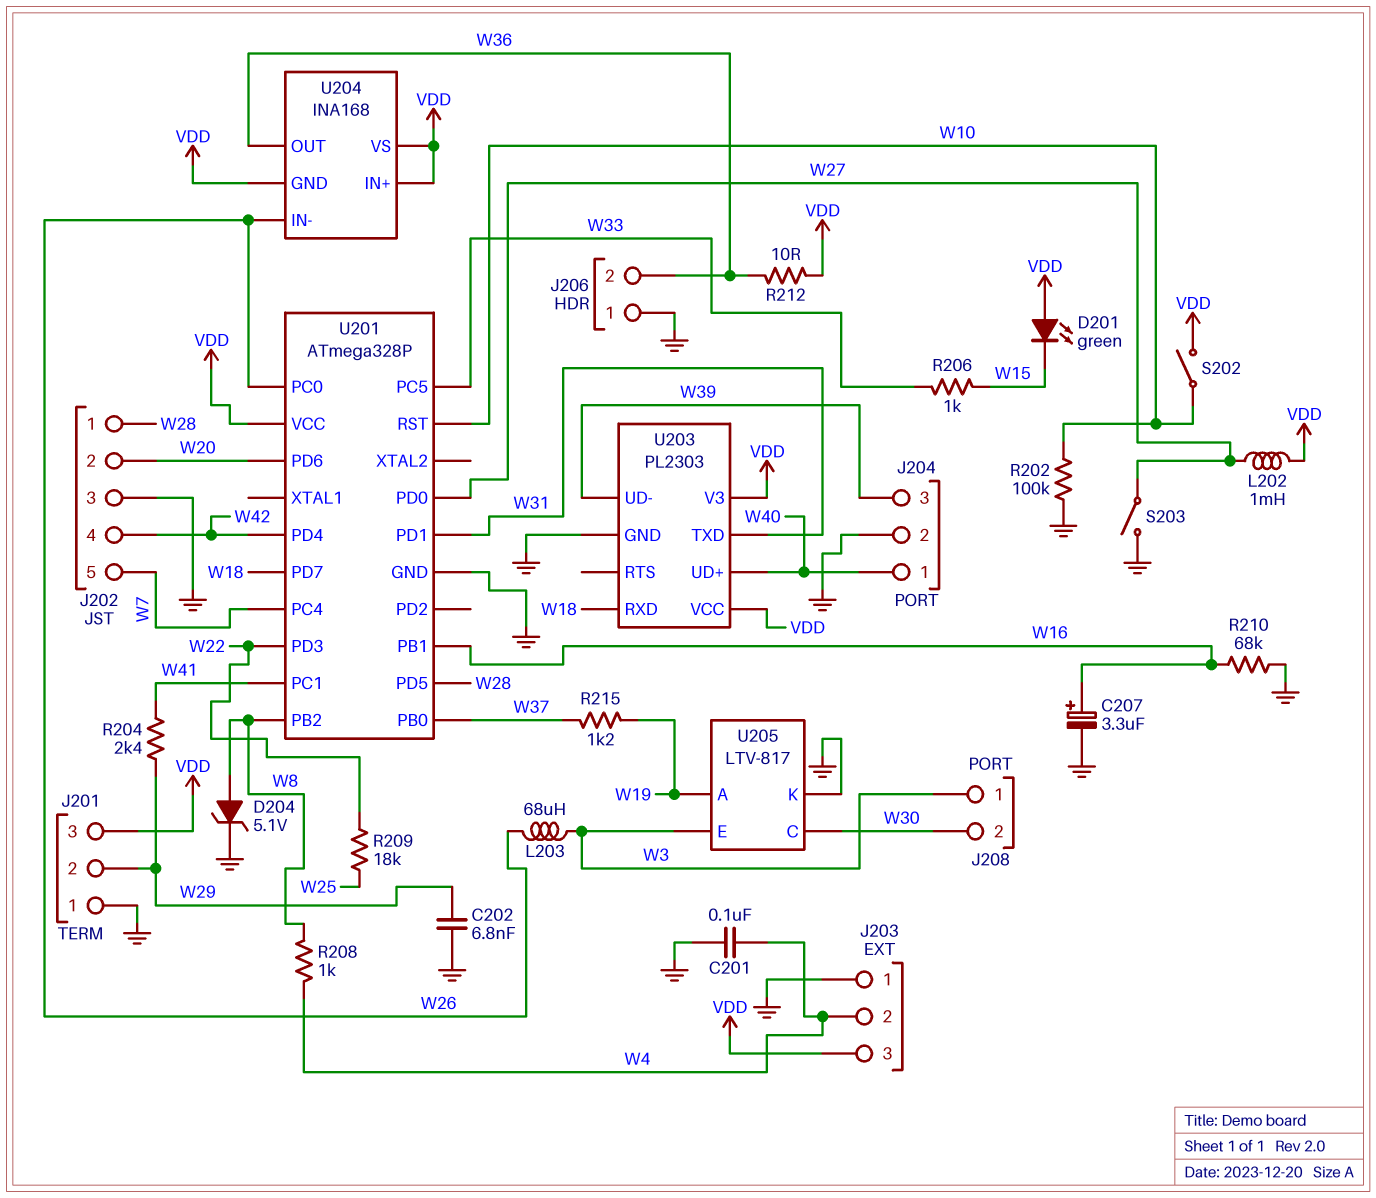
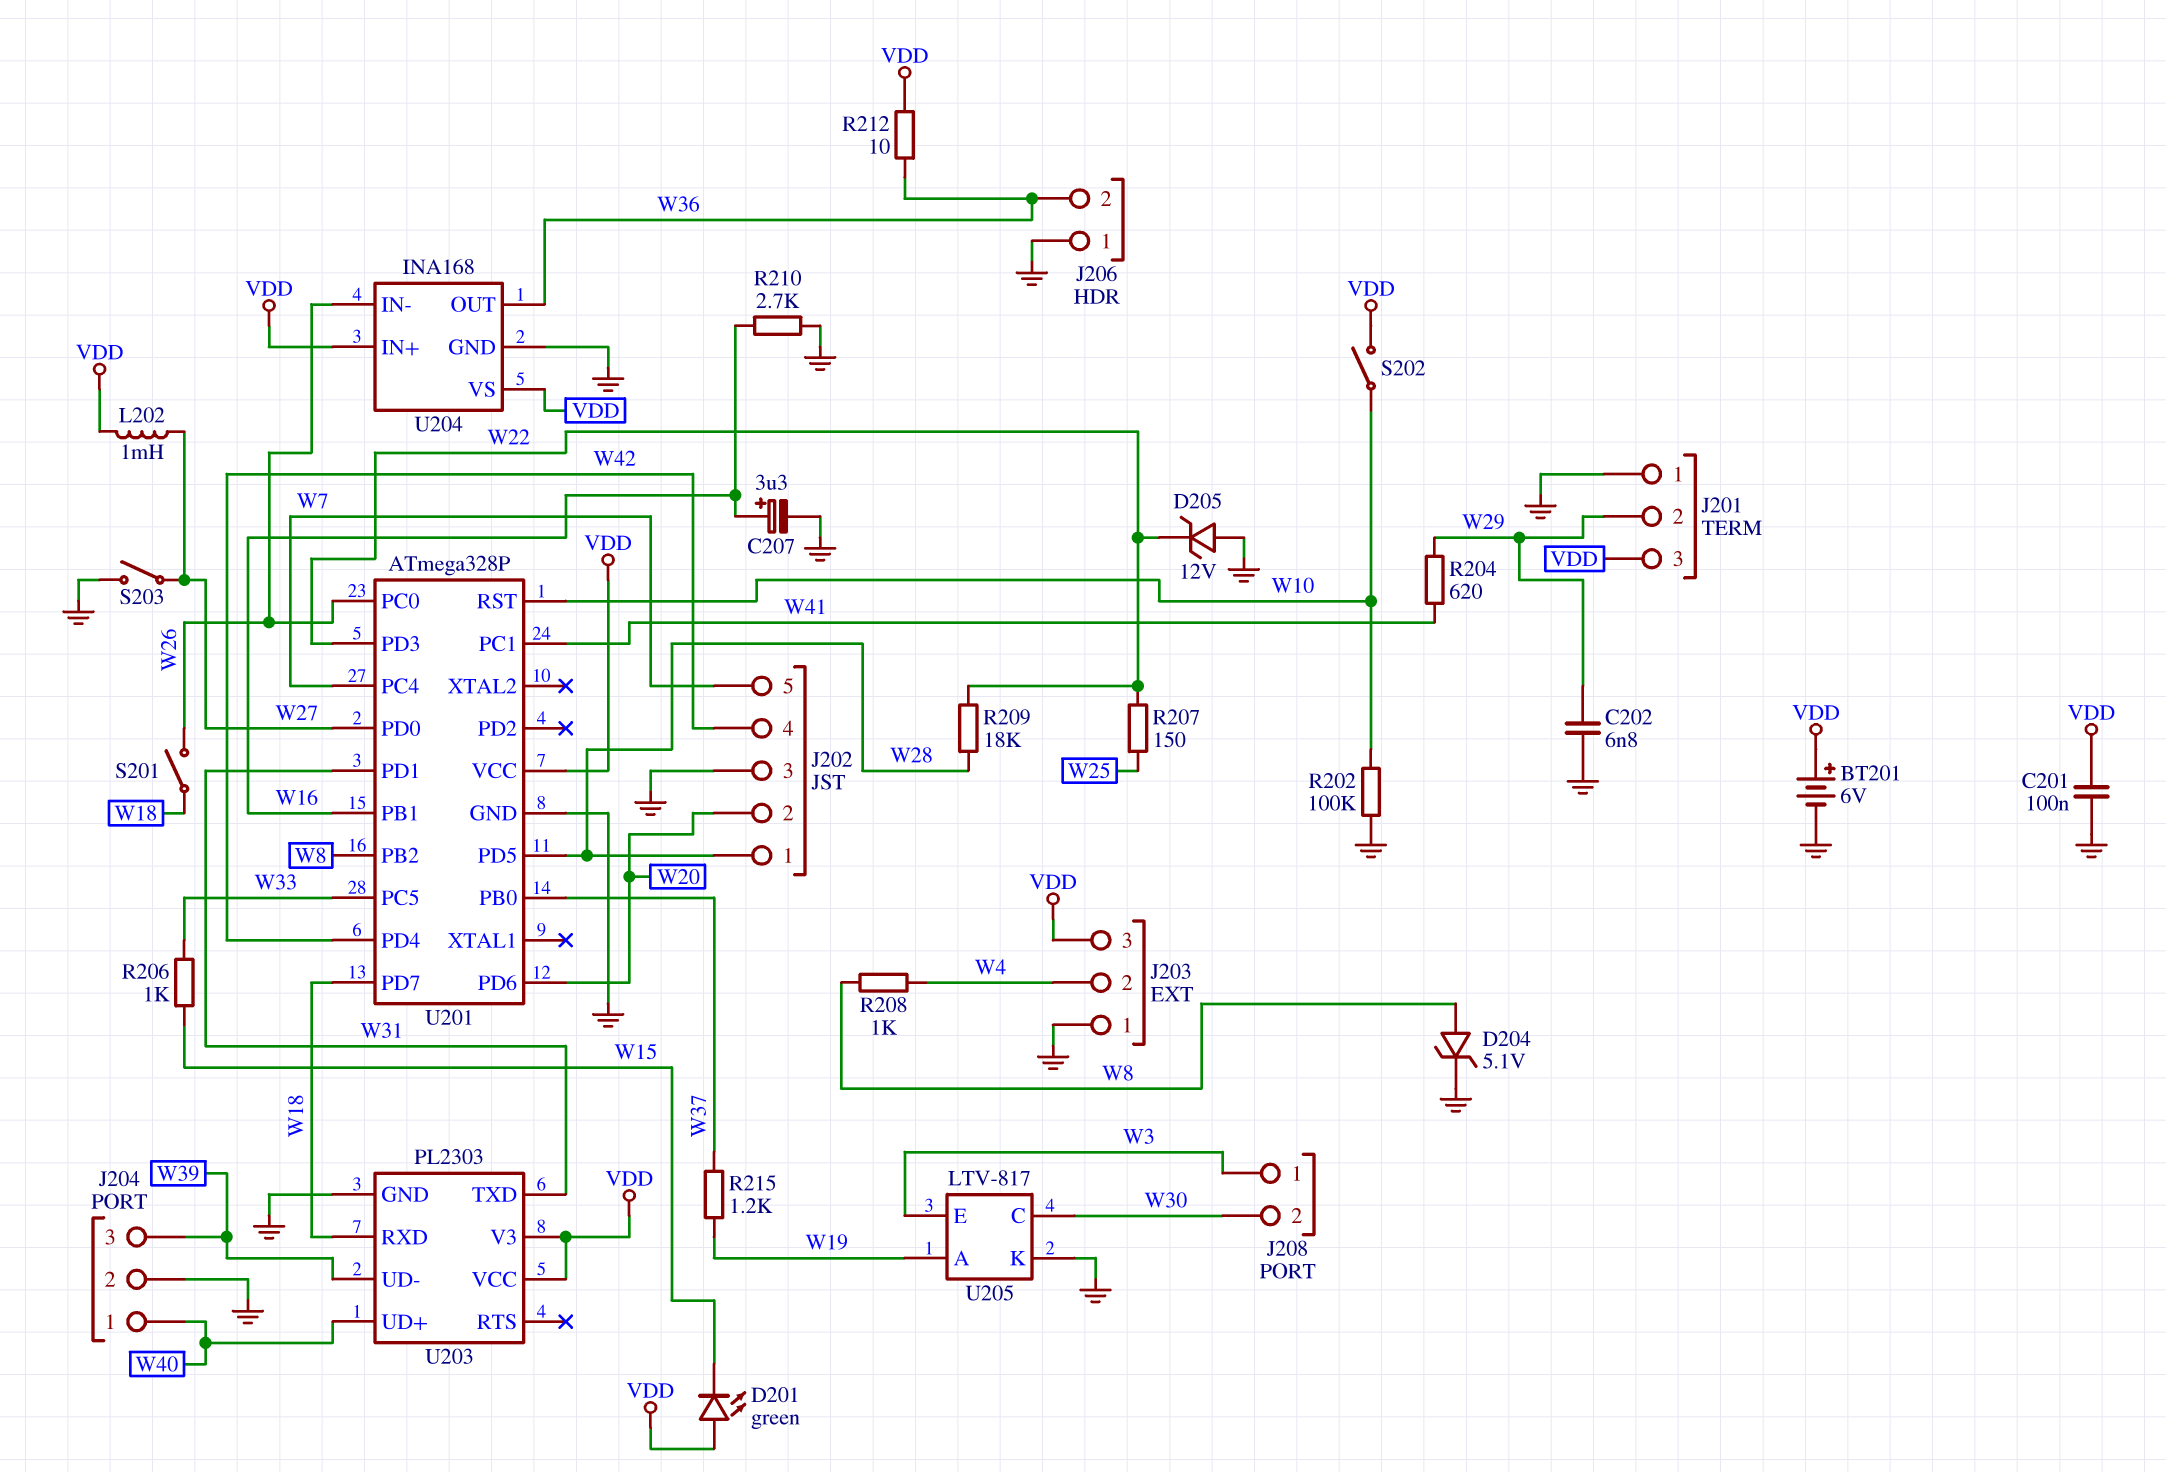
BT201: none -> 6V (plus VDD, minus GND)
C201: 100nF (GND, W4) -> 100nF (GND, VDD)
D205: none -> zener 12V (A GND, K W22)
L203: 68uH (W3, W26) -> none
R204: 2.4k (W29, W41) -> 620 (W29, W41)
R207: none -> 150 (W22, W25)
R209: 18k (W22, W25) -> 18k (W22, W28)
R210: 68k (GND, W16) -> 2.7k (GND, W16)
S201: none -> switch (W18, W26)
U204 pin GND: VDD -> GND

